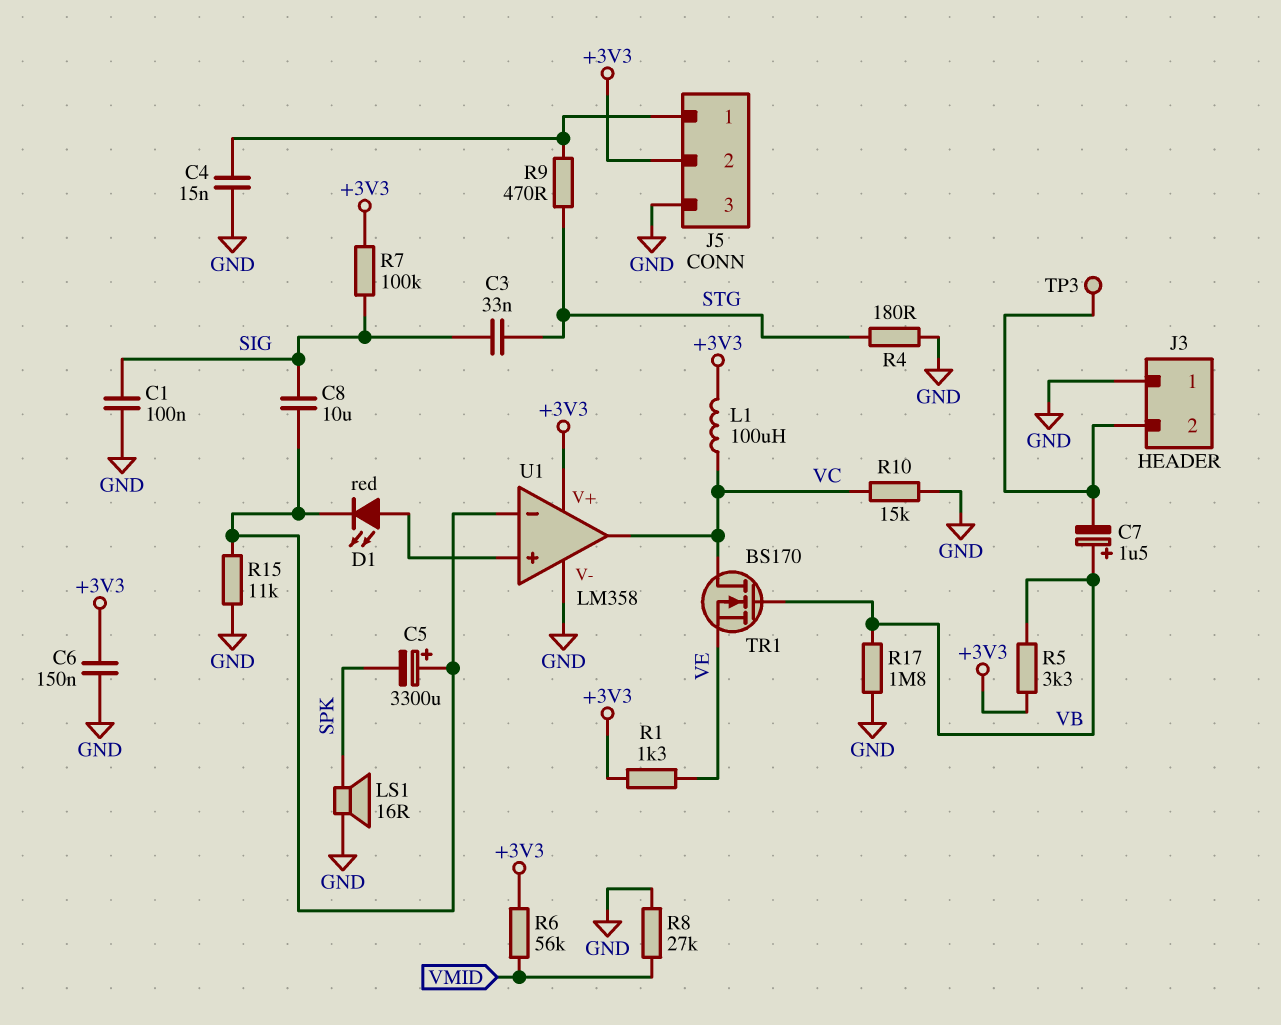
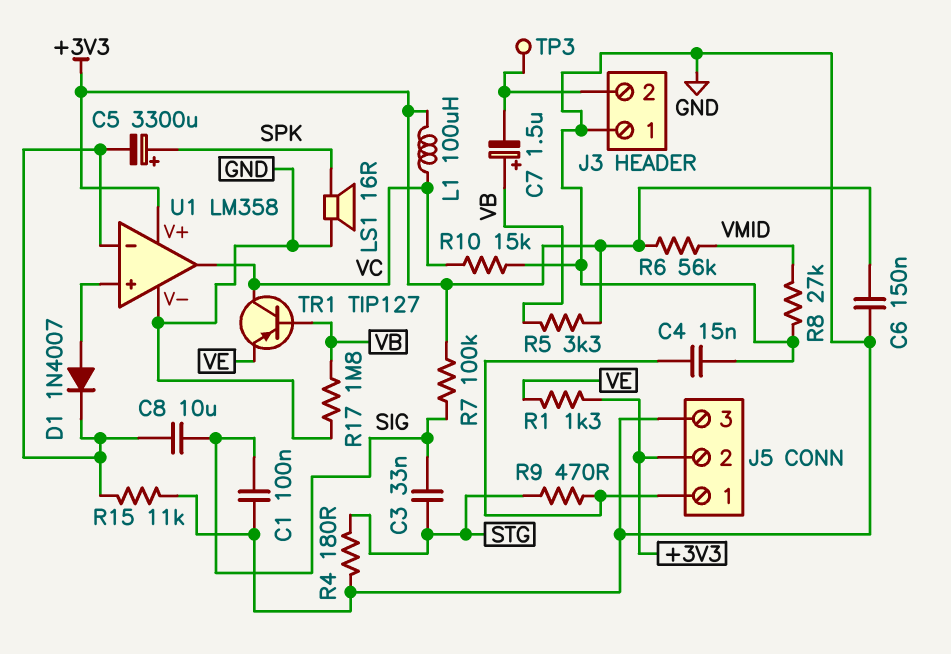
C5: 3300uF (plus U1/in-, minus SPK) -> 3300uF (plus SPK, minus U1/in-)
D1: LED red (A U1/in+, K U1/in-) -> diode 1N4007 (A U1/in+, K U1/in-)
TR1: NMOS BS170 (G VB, D VC, S VE) -> PNP TIP127 (B VB, C VC, E VE)

